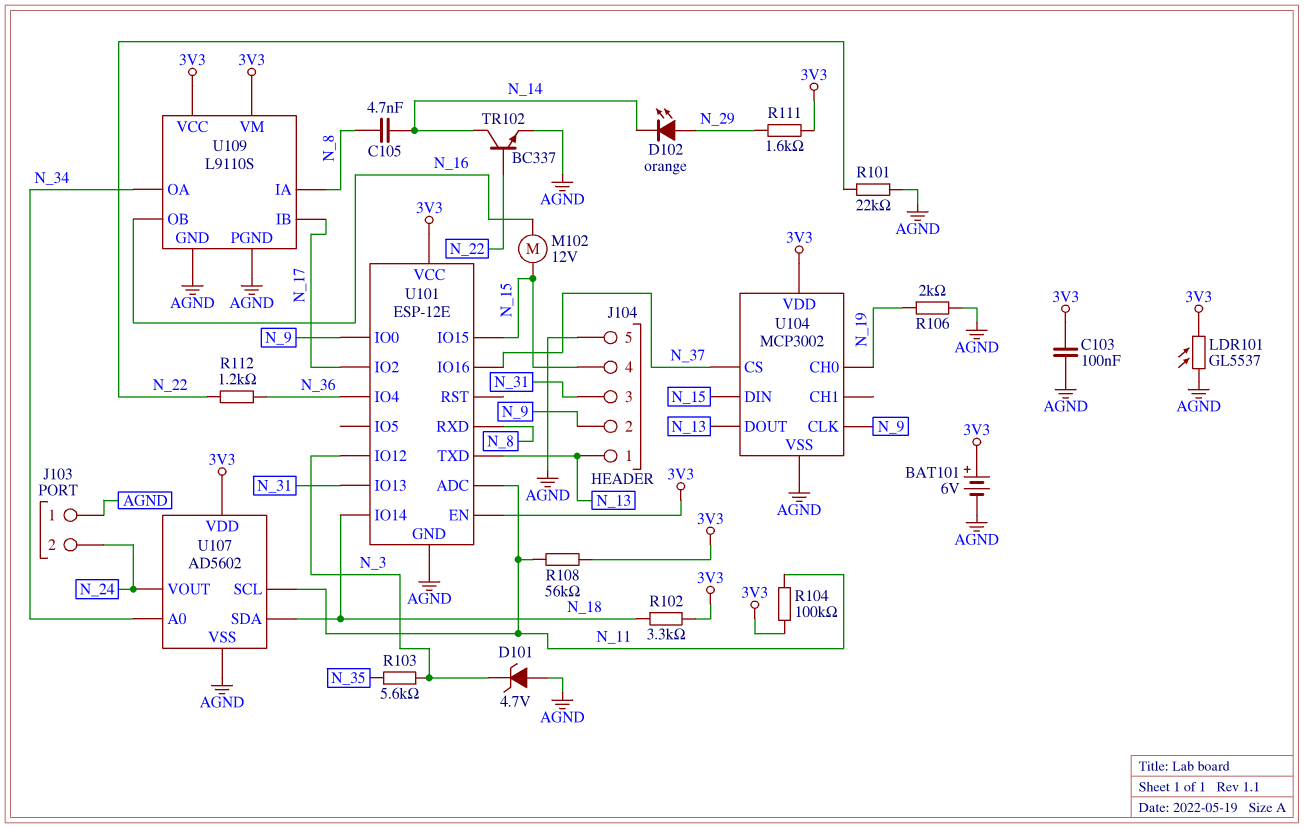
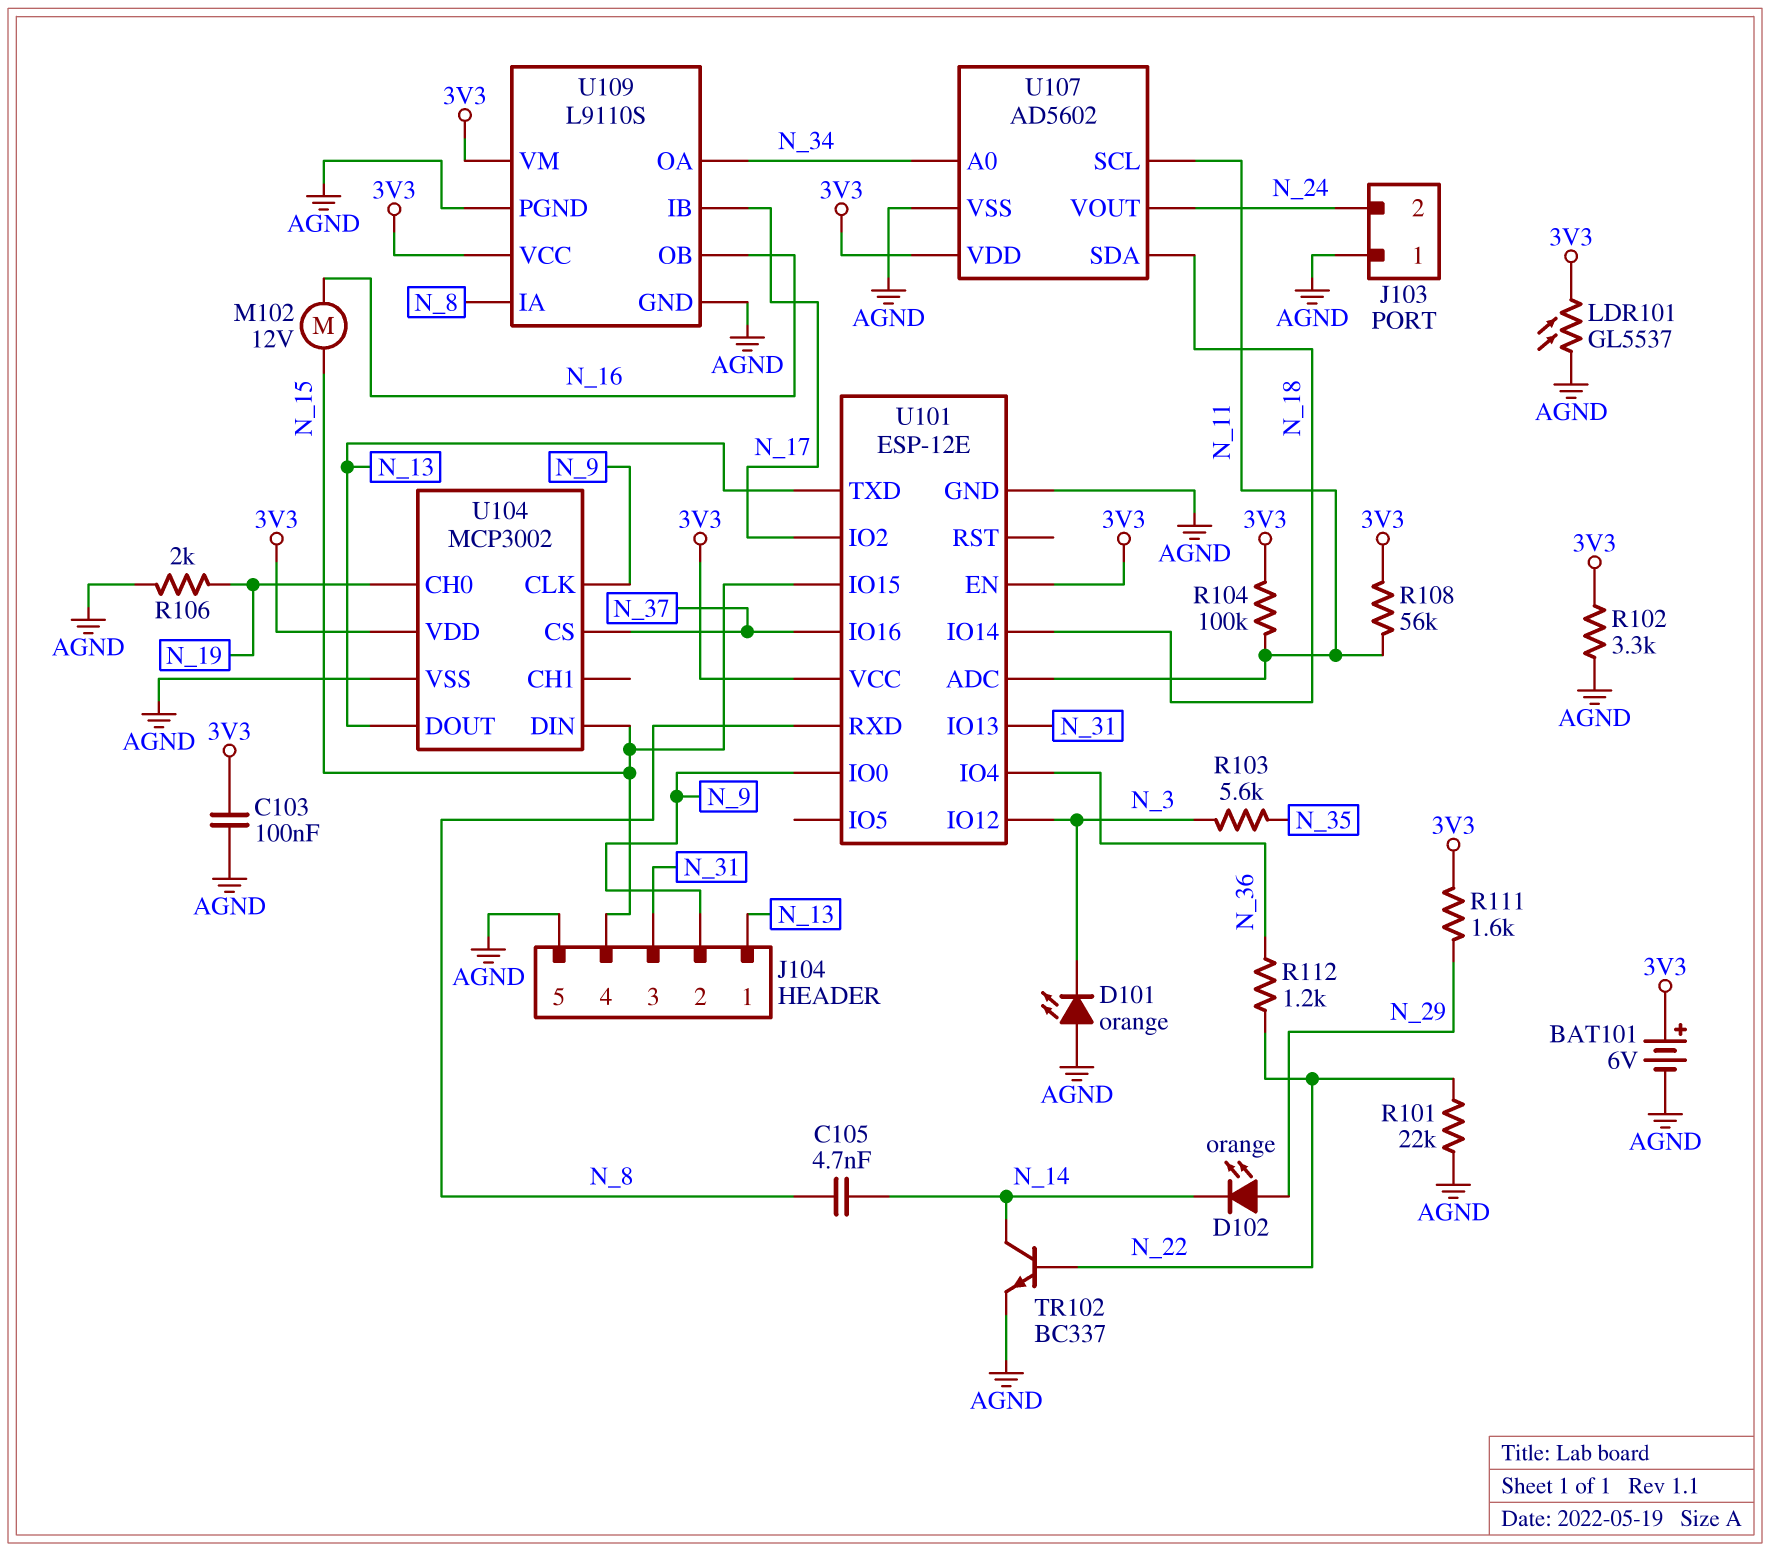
D101: zener 4.7V (A AGND, K N_3) -> LED orange (A AGND, K N_3)
R102: 3.3k (3V3, N_18) -> 3.3k (3V3, AGND)

